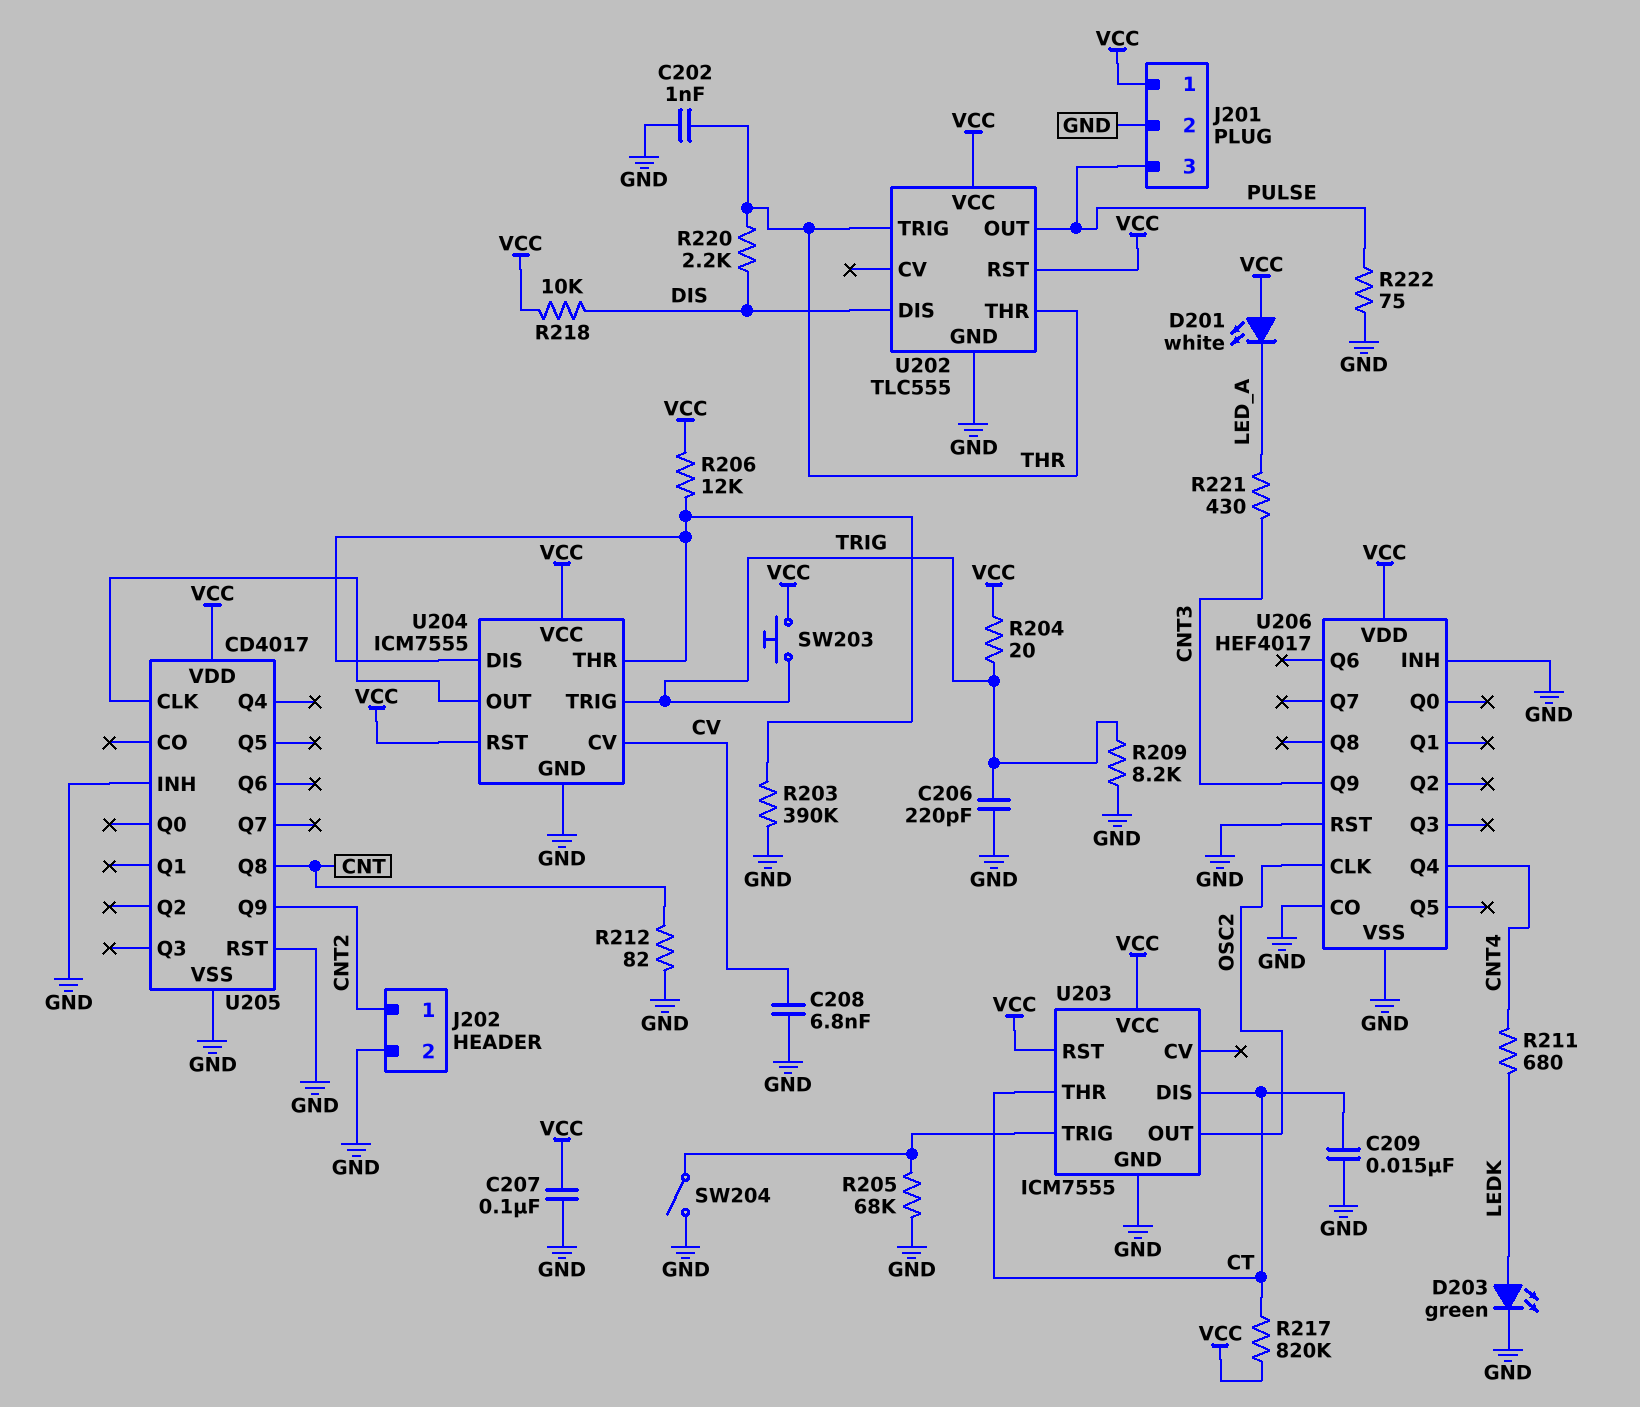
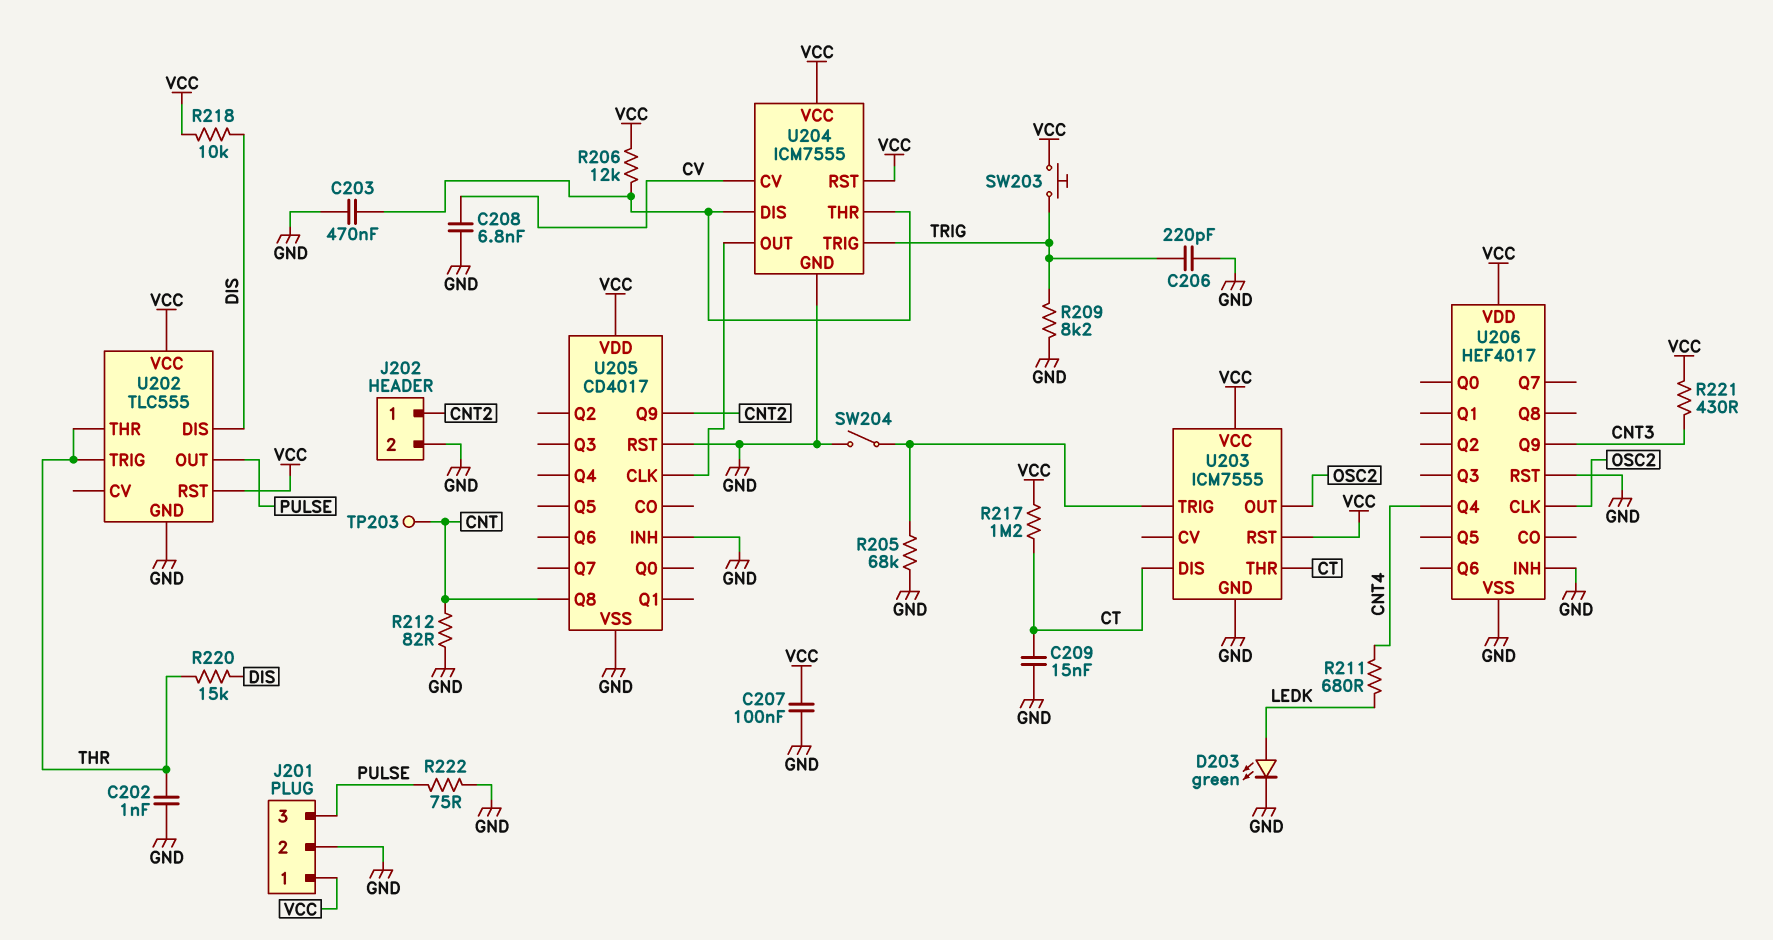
C203: none -> 470nF (GND, U204/DIS)
D201: LED white (A VCC, K LED_A) -> none
R203: 390k (GND, U204/DIS) -> none
R204: 20 (TRIG, VCC) -> none
R217: 820k (CT, VCC) -> 1.2M (CT, VCC)
R220: 2.2k (DIS, THR) -> 15k (DIS, THR)
R221: 430 (CNT3, LED_A) -> 430 (CNT3, VCC)
TP203: none -> test point (CNT)
U206 pin CO: GND -> none

